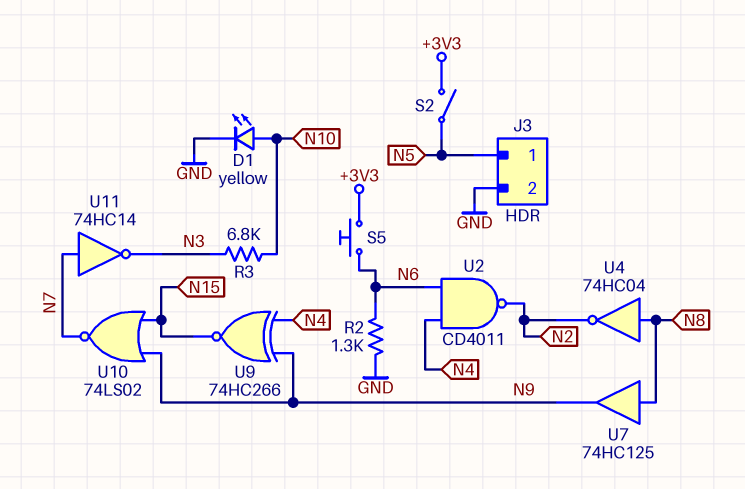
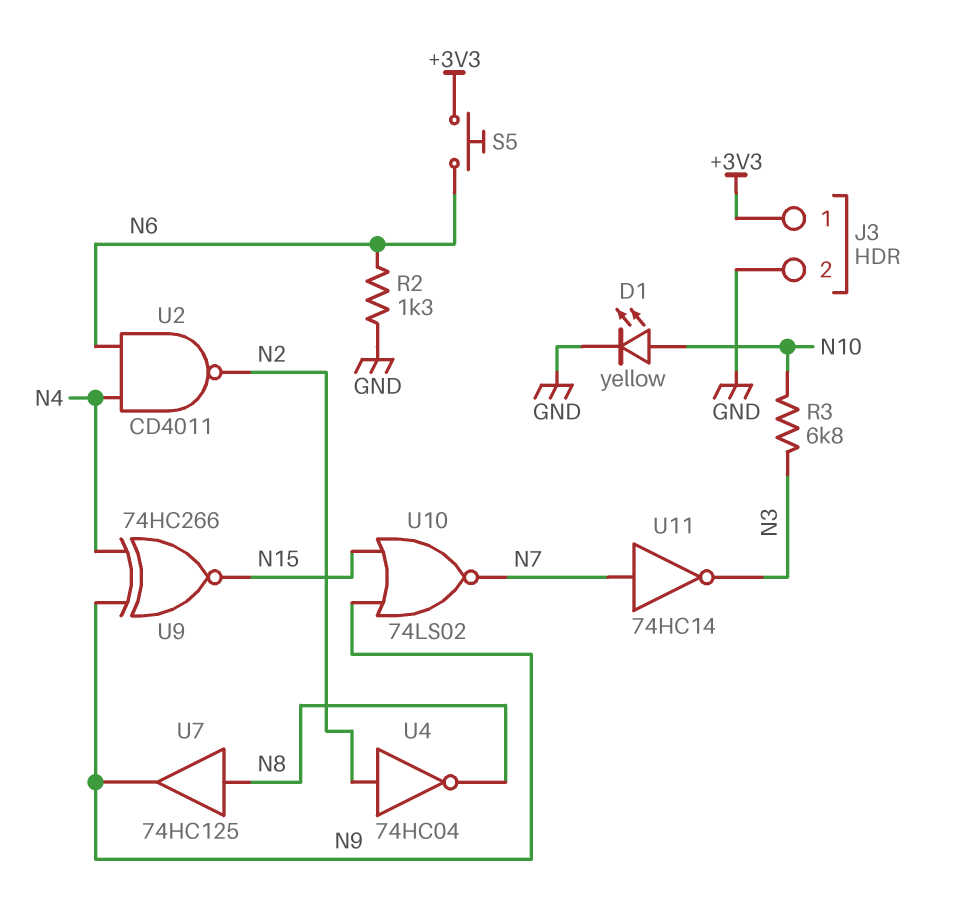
J3 pin 1: N5 -> +3V3
S2: switch (+3V3, N5) -> none
U4: NOT 74HC04 (in N8, out N2) -> NOT 74HC04 (in N2, out N8)

